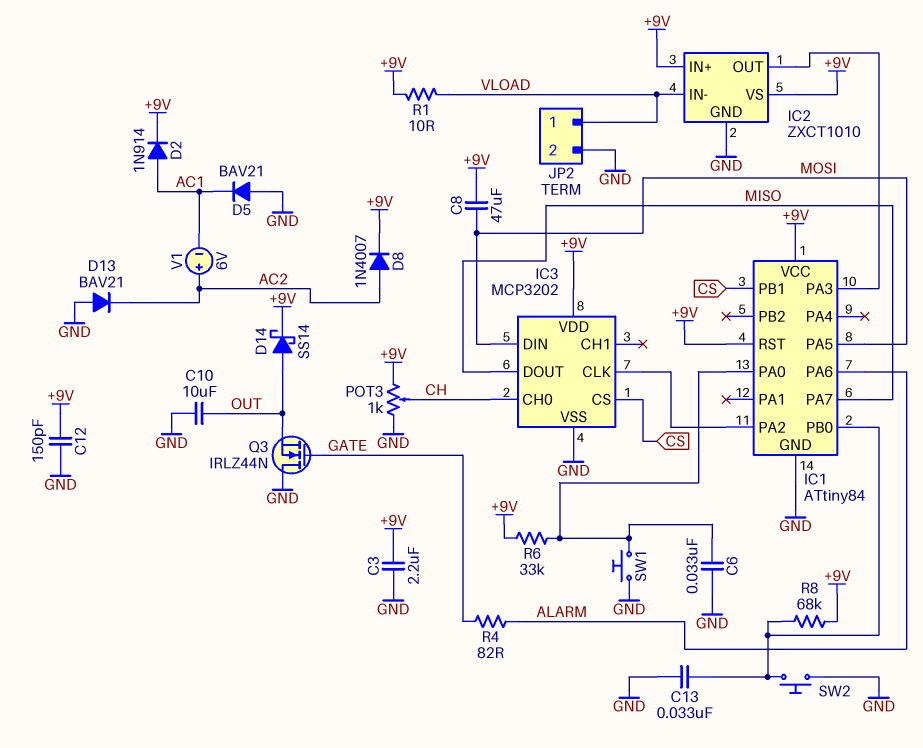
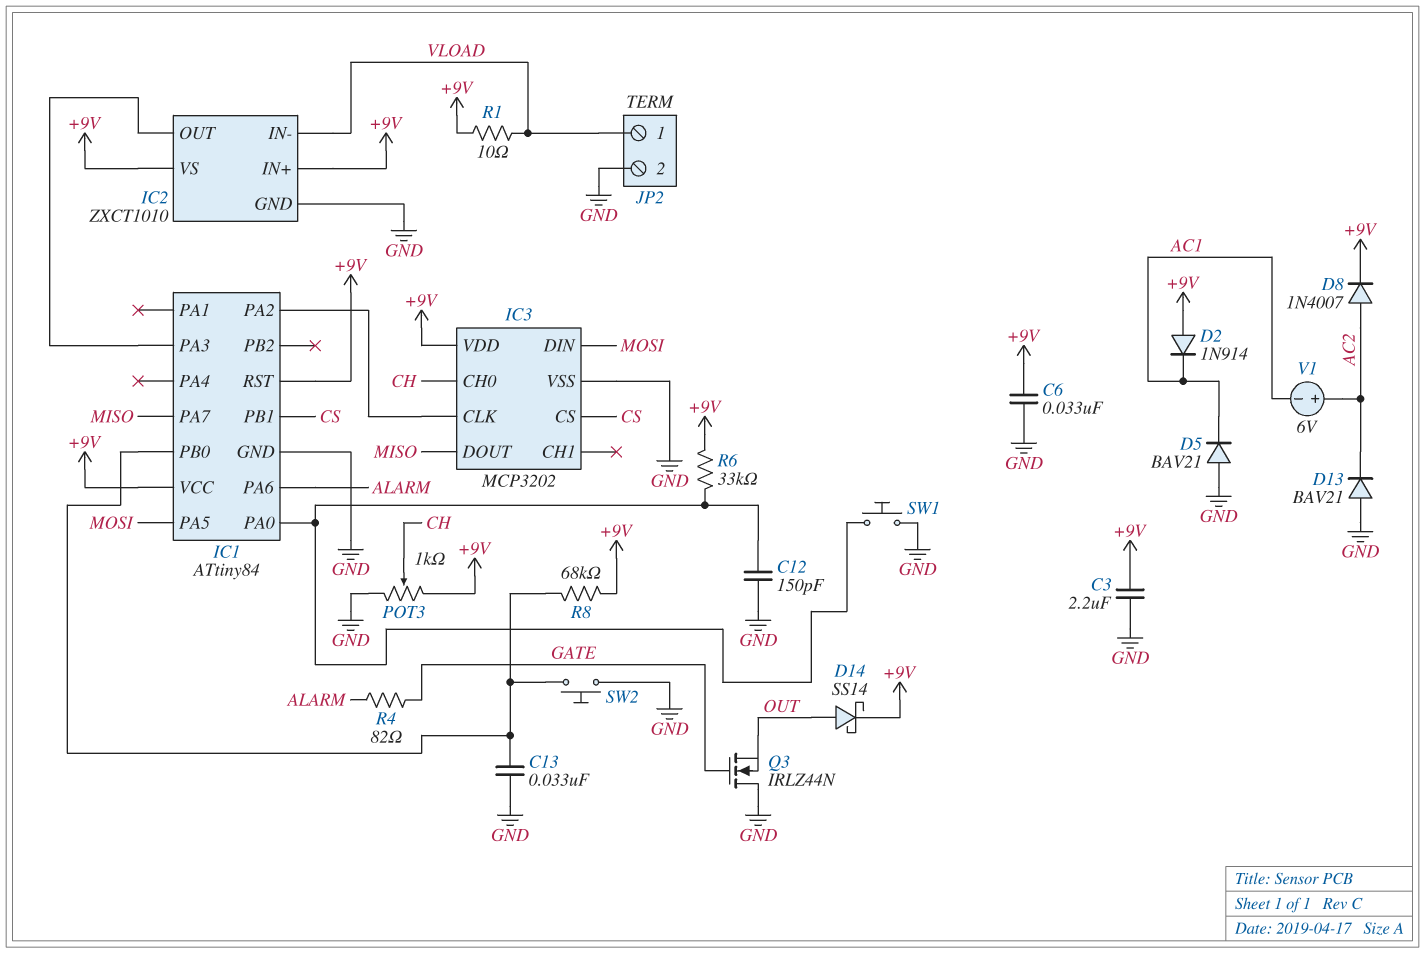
C6: 33nF (GND, IC1/PA0) -> 33nF (+9V, GND)
C8: 47uF (+9V, MOSI) -> none
C10: 10uF (GND, OUT) -> none
C12: 150pF (+9V, GND) -> 150pF (GND, IC1/PA0)
D2: diode 1N914 (A AC1, K +9V) -> diode 1N914 (A +9V, K AC1)

